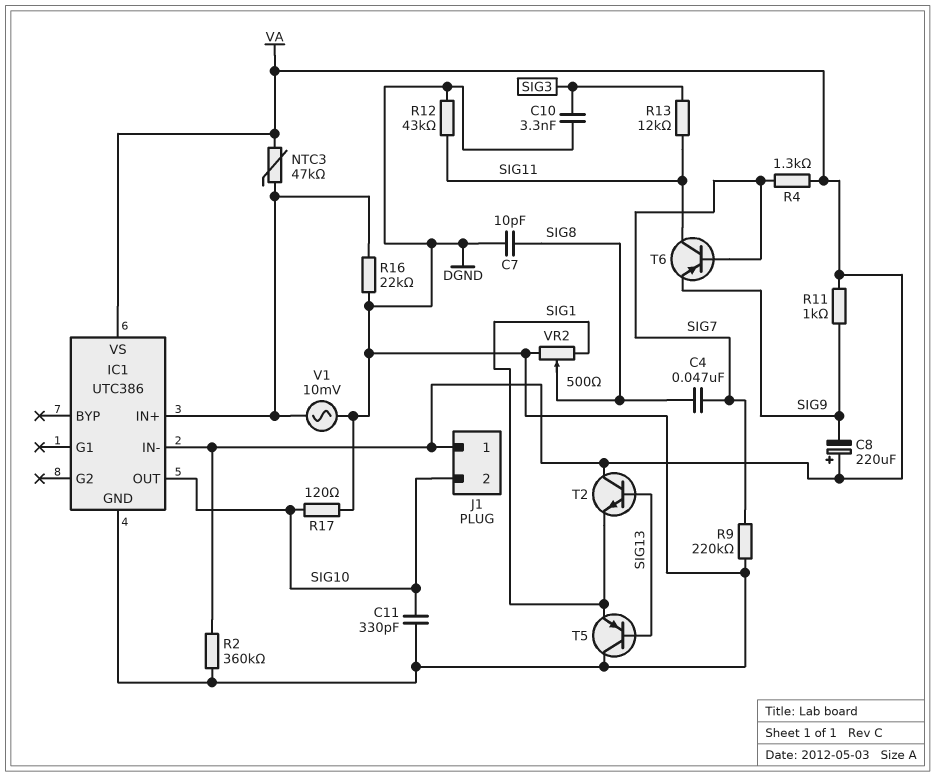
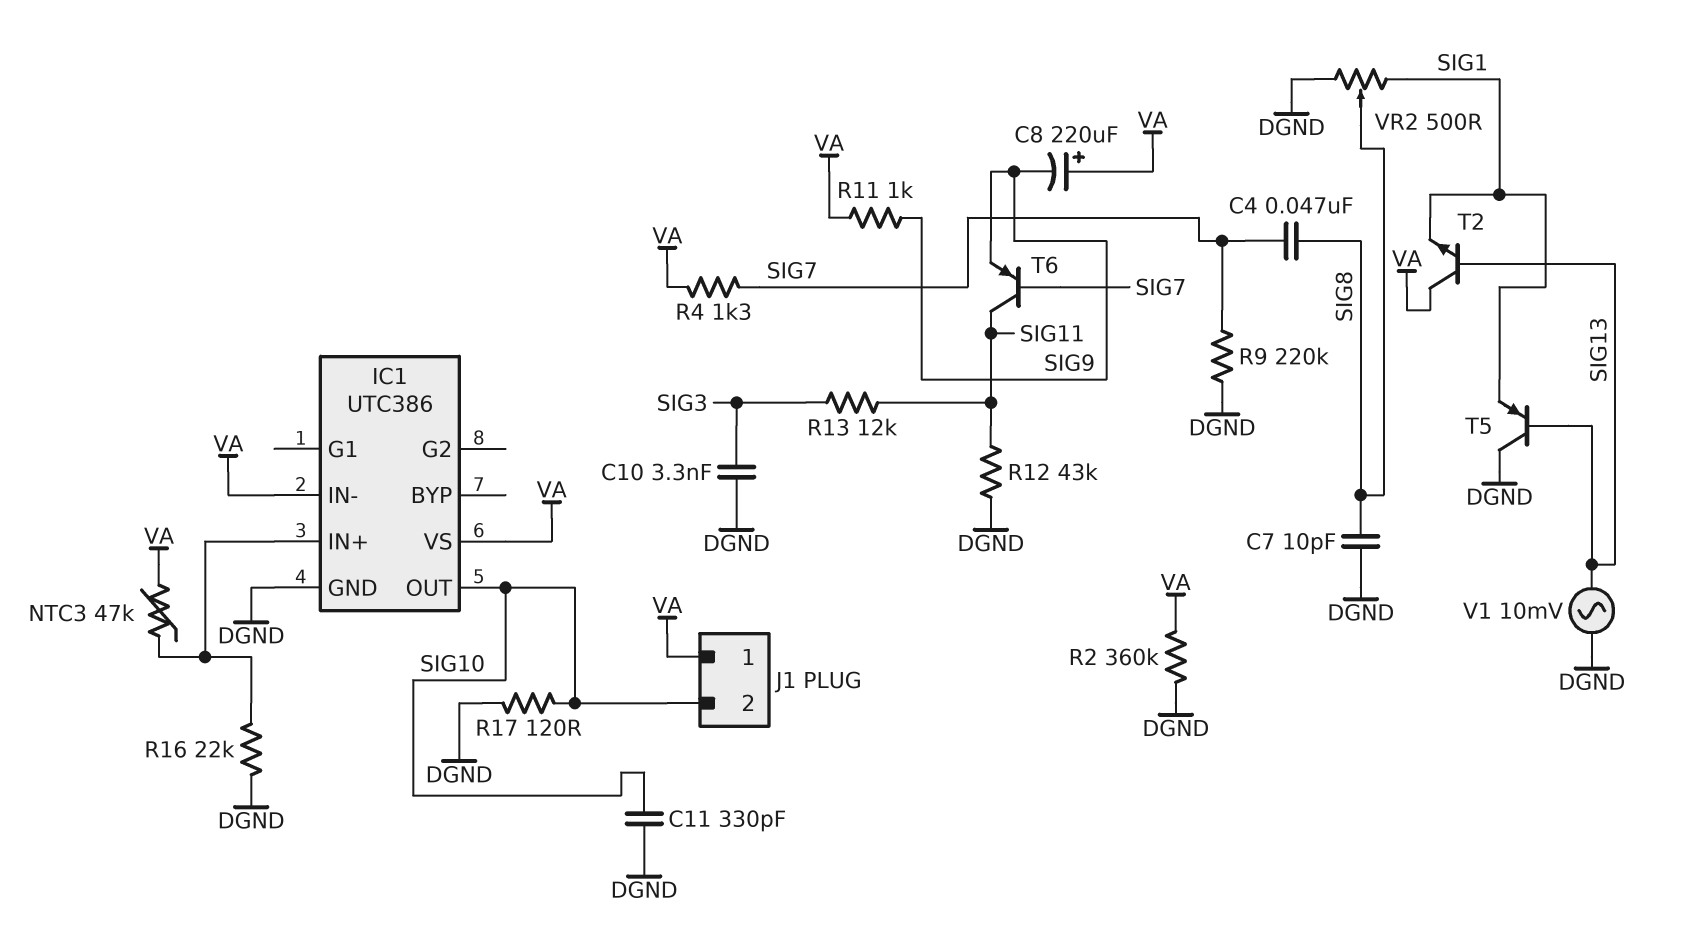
V1: AC 10mV (DGND, IC1/IN+) -> AC 10mV (DGND, SIG13)

